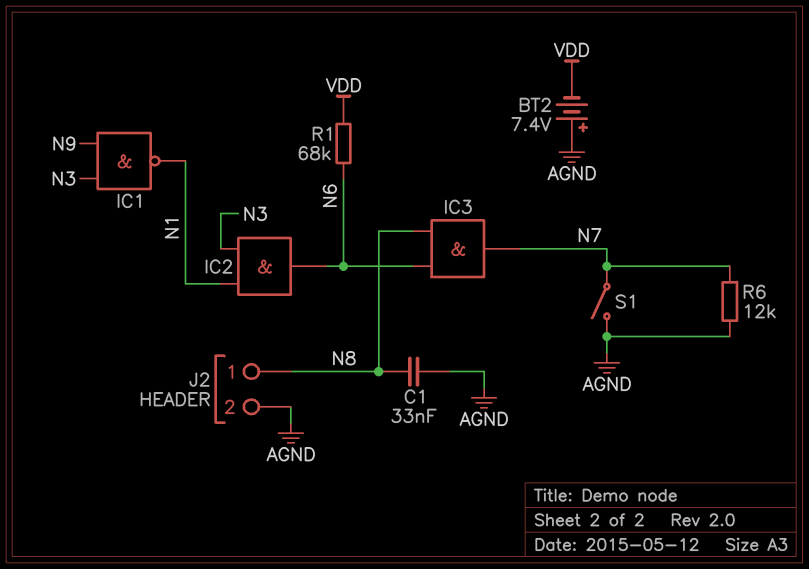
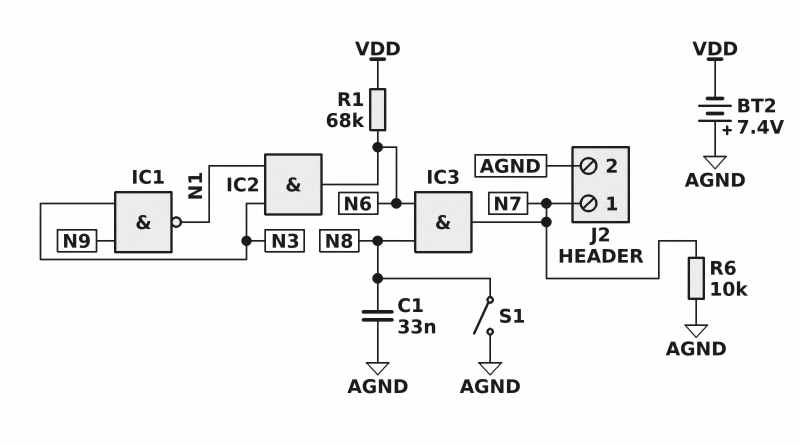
J2 pin 1: N8 -> N7
R6: 12k (AGND, N7) -> 10k (AGND, N7)
S1: switch (AGND, N7) -> switch (AGND, N8)

